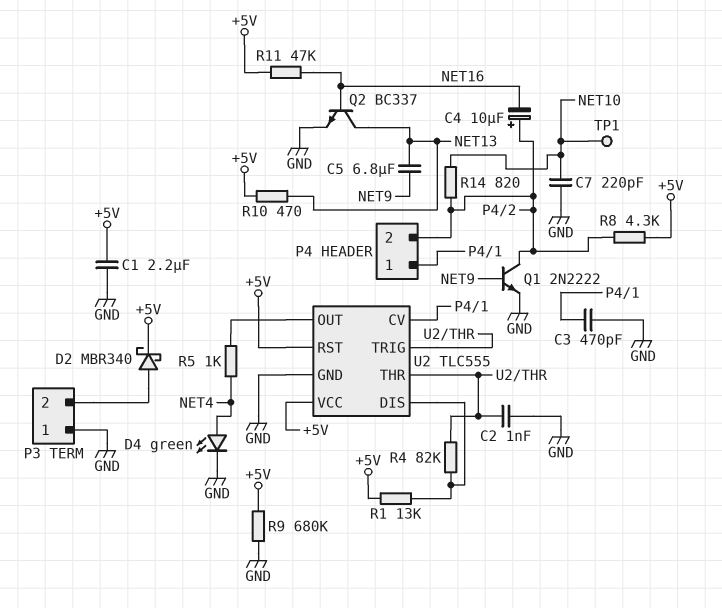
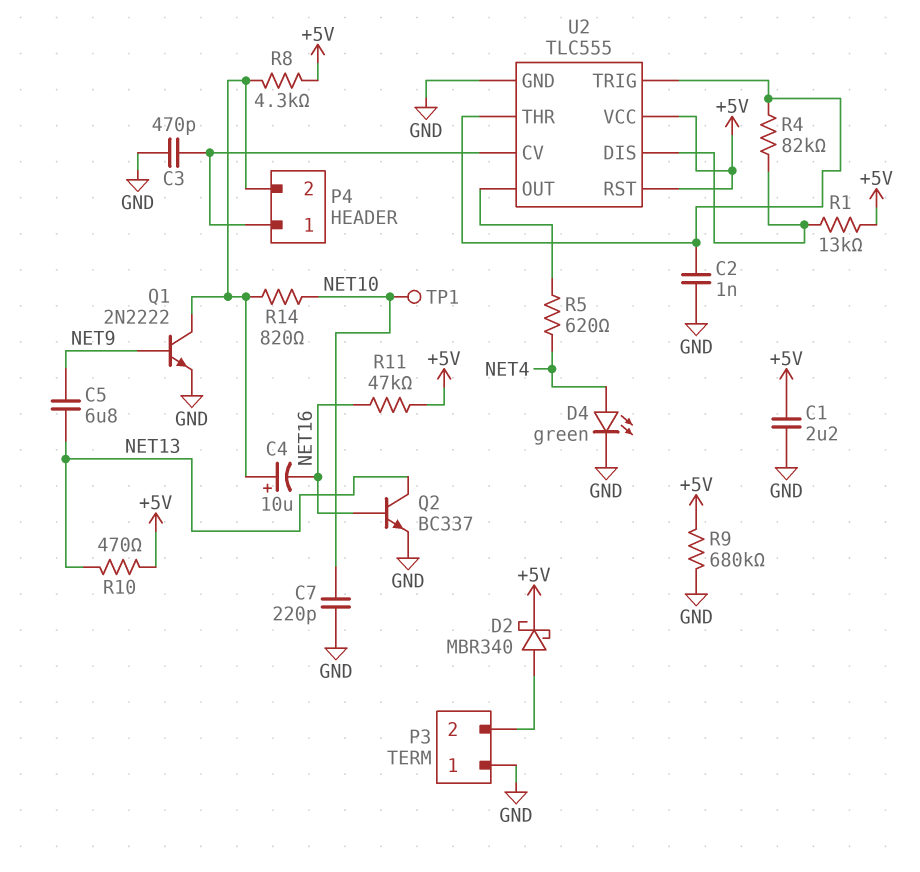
R5: 1k (NET4, U2/OUT) -> 620 (NET4, U2/OUT)

